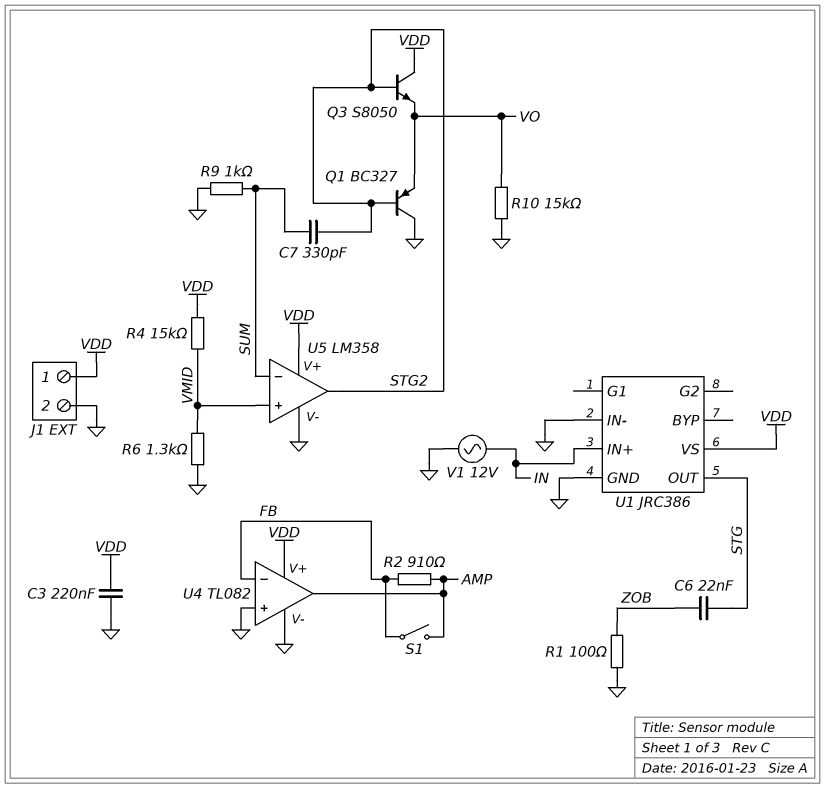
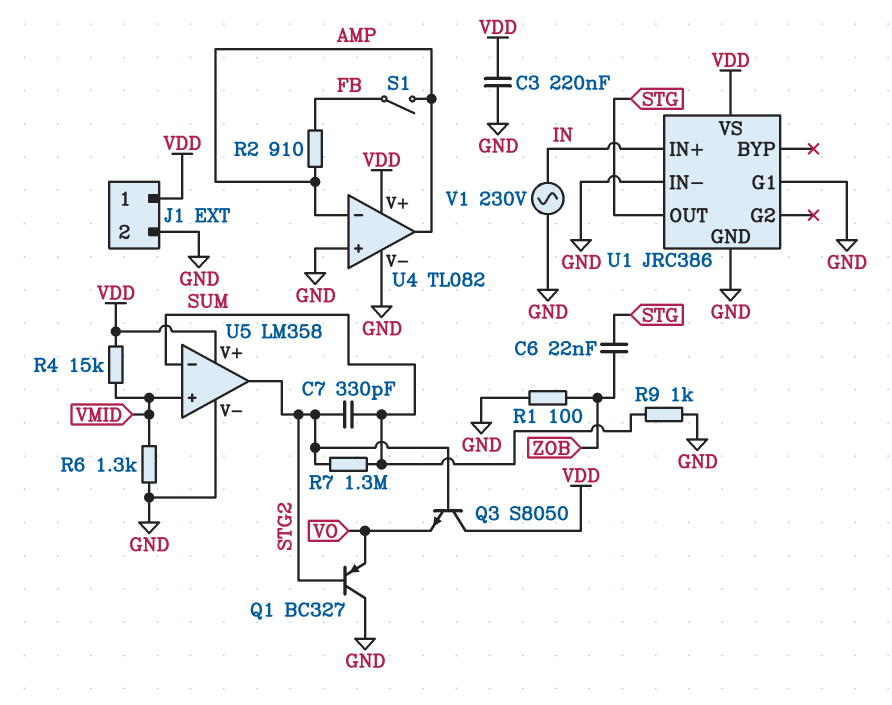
R7: none -> 1.3M (STG2, SUM)
R10: 15k (GND, VO) -> none
U1 pin G1: none -> GND
U4 pin in-: FB -> AMP
V1: AC 12V (GND, IN) -> AC 230V (GND, IN)

